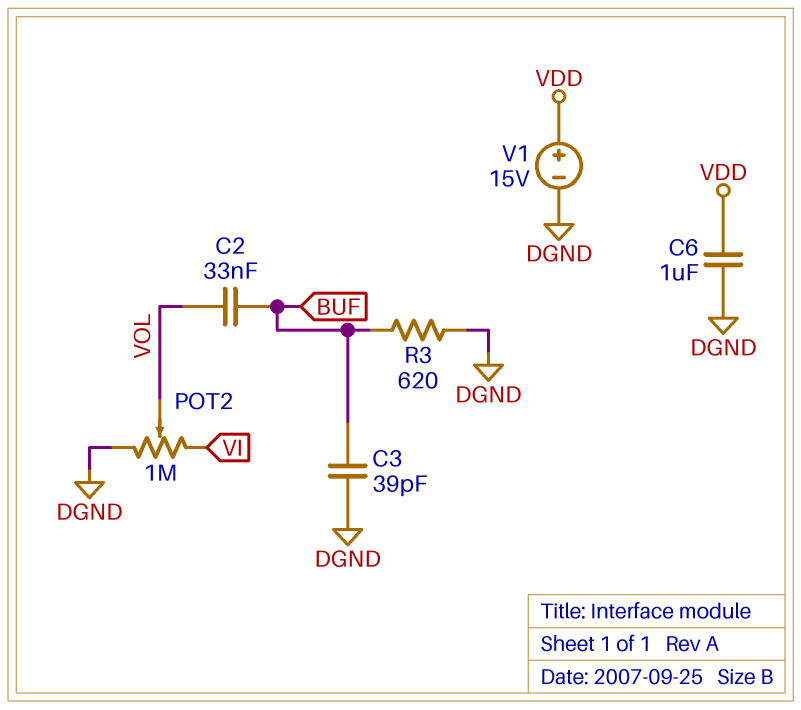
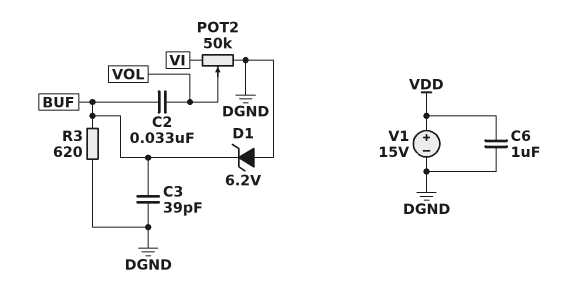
D1: none -> zener 6.2V (A DGND, K BUF)
POT2: 1M (DGND, VI, wiper VOL) -> 50k (DGND, VI, wiper VOL)

